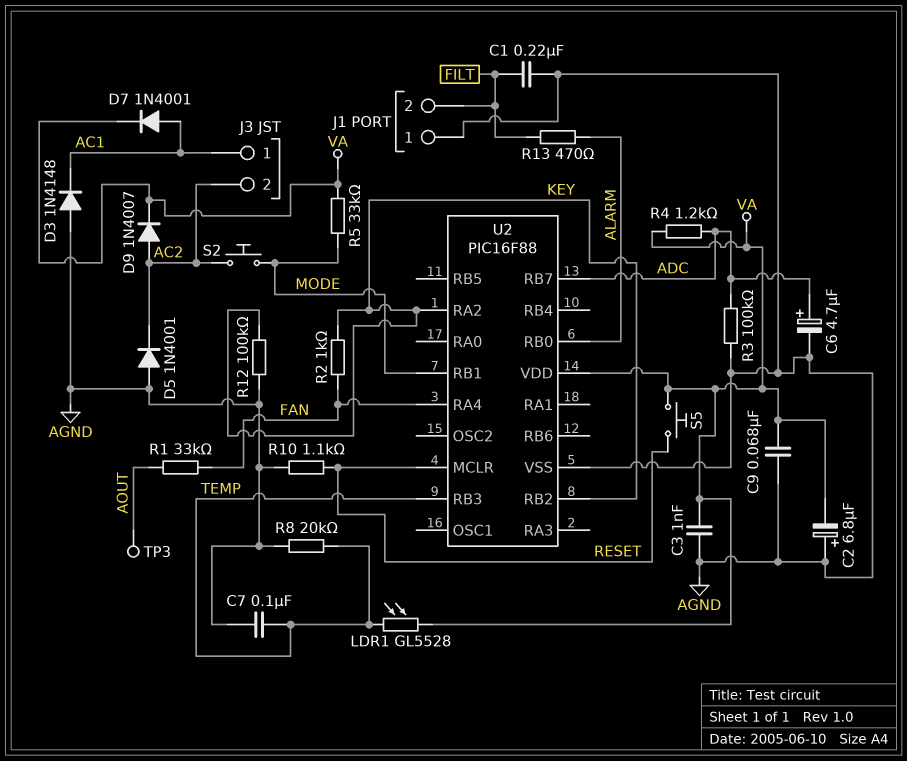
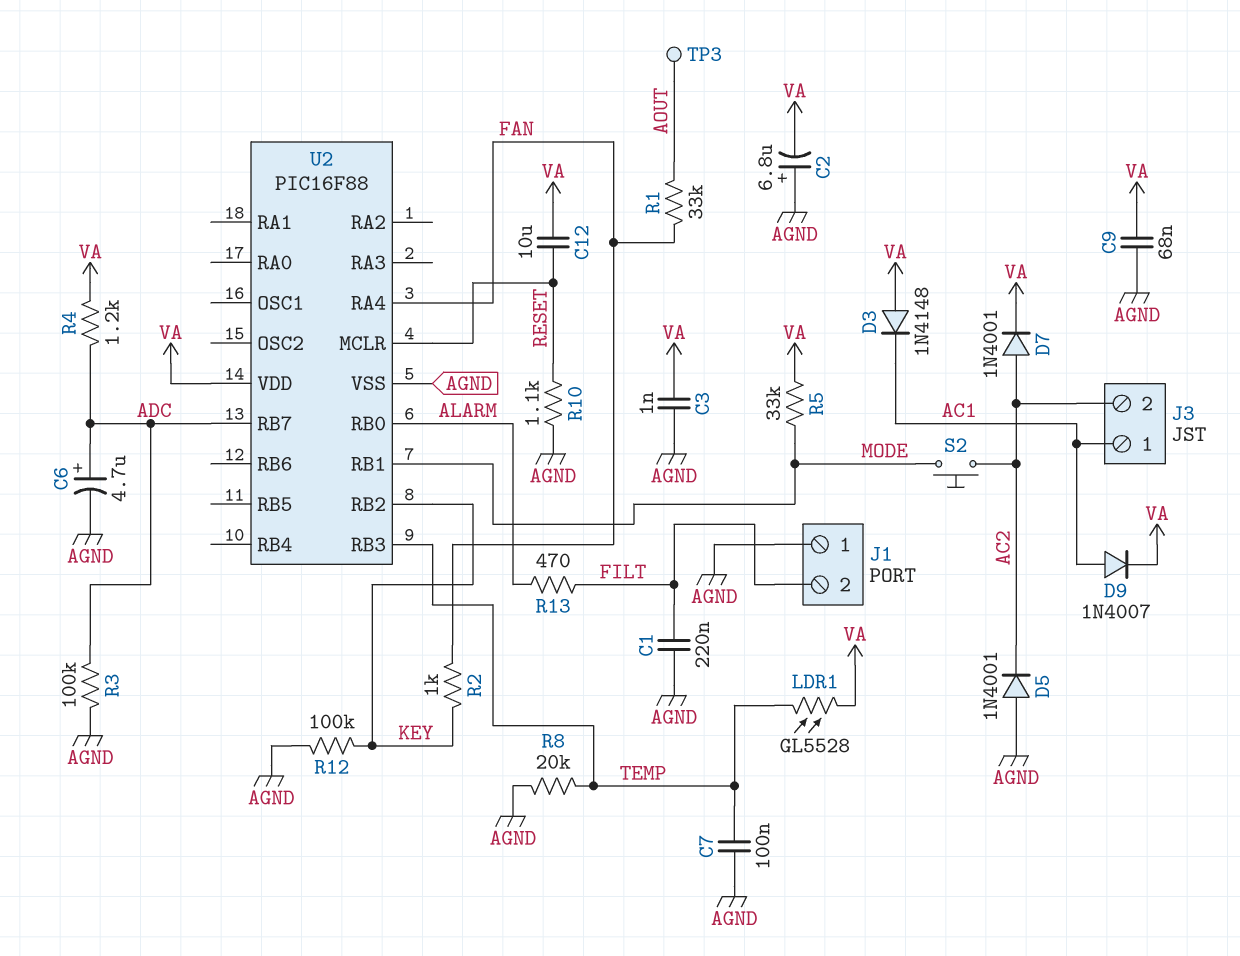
C12: none -> 10uF (RESET, VA)
D3: diode 1N4148 (A AGND, K AC1) -> diode 1N4148 (A VA, K AC1)
D7: diode 1N4001 (A AC1, K VA) -> diode 1N4001 (A AC2, K VA)
D9: diode 1N4007 (A AC2, K VA) -> diode 1N4007 (A AC1, K VA)
S5: button (RESET, VA) -> none
U2 pin RA2: KEY -> none

